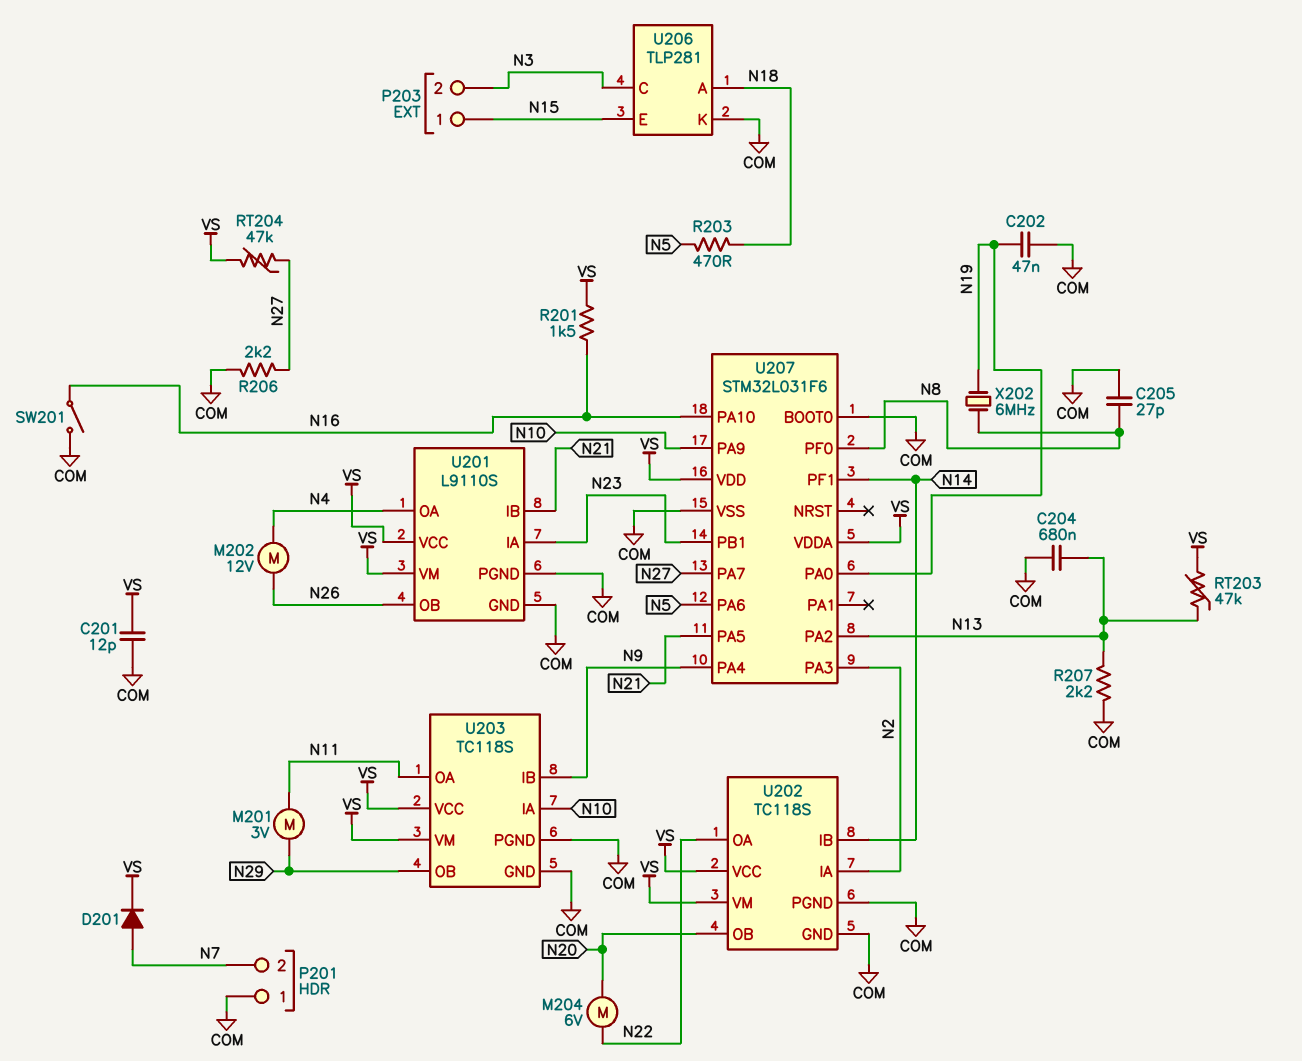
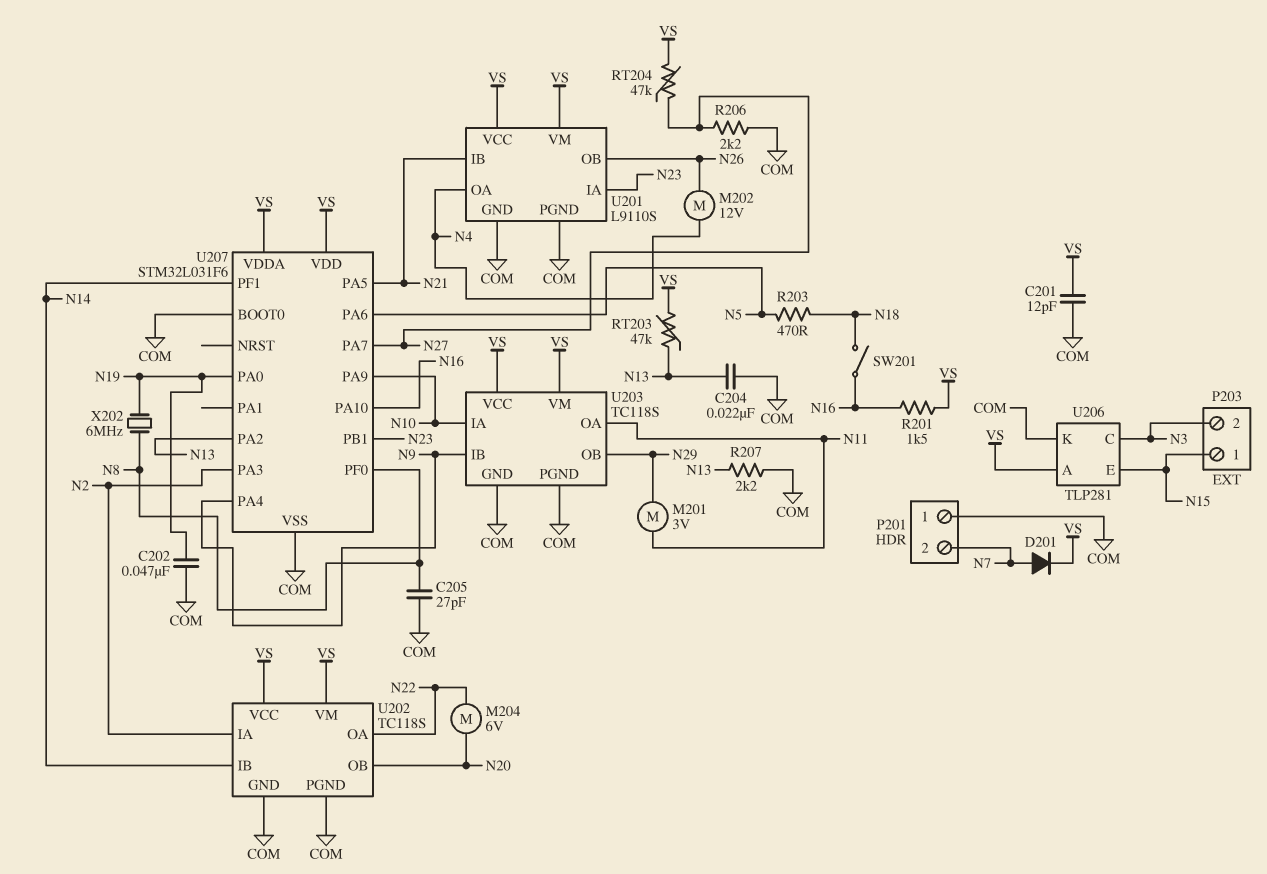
C204: 680nF (COM, N13) -> 22nF (COM, N13)
SW201: switch (COM, N16) -> switch (N16, N18)
U206 pin A: N18 -> VS

